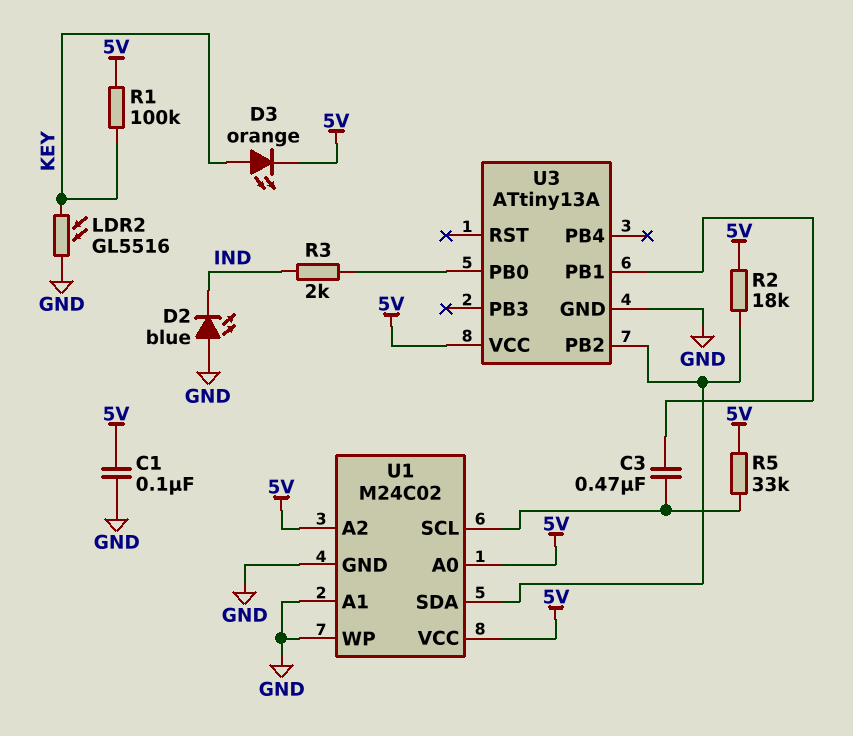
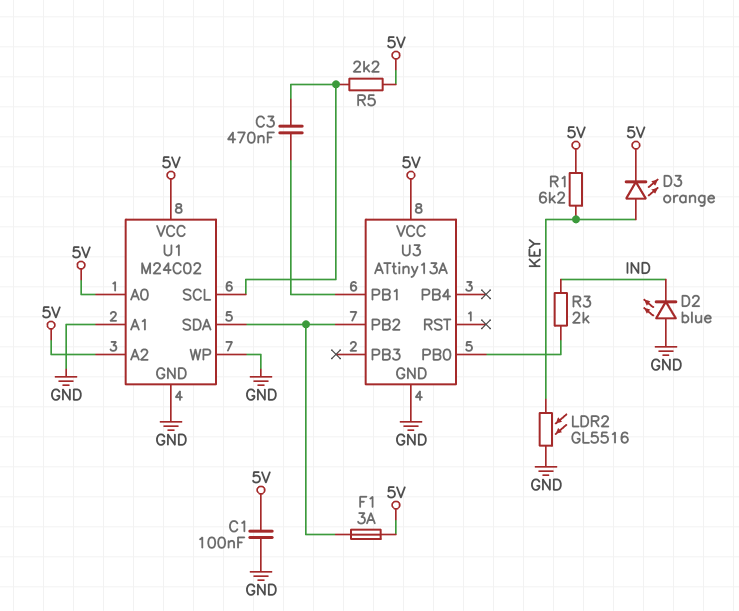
F1: none -> 3A (5V, U1/SDA)
R1: 100k (5V, KEY) -> 6.2k (5V, KEY)
R2: 18k (5V, U1/SDA) -> none
R5: 33k (5V, U1/SCL) -> 2.2k (5V, U1/SCL)

